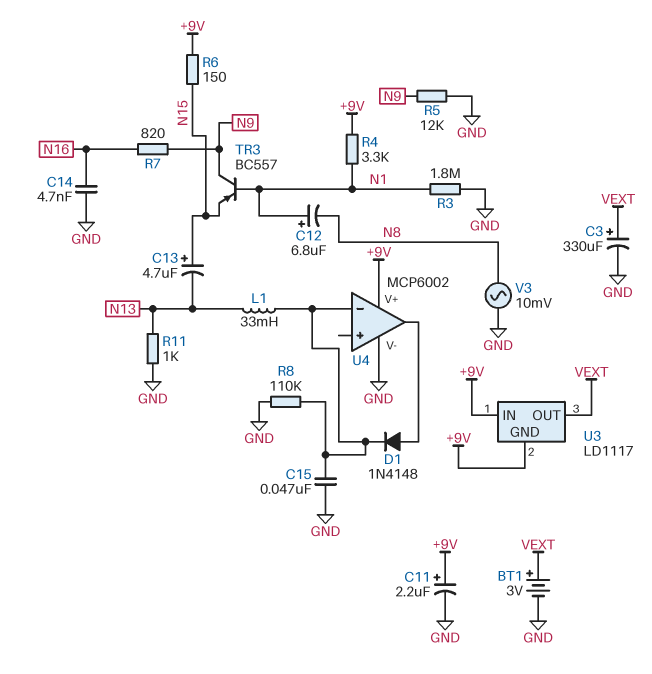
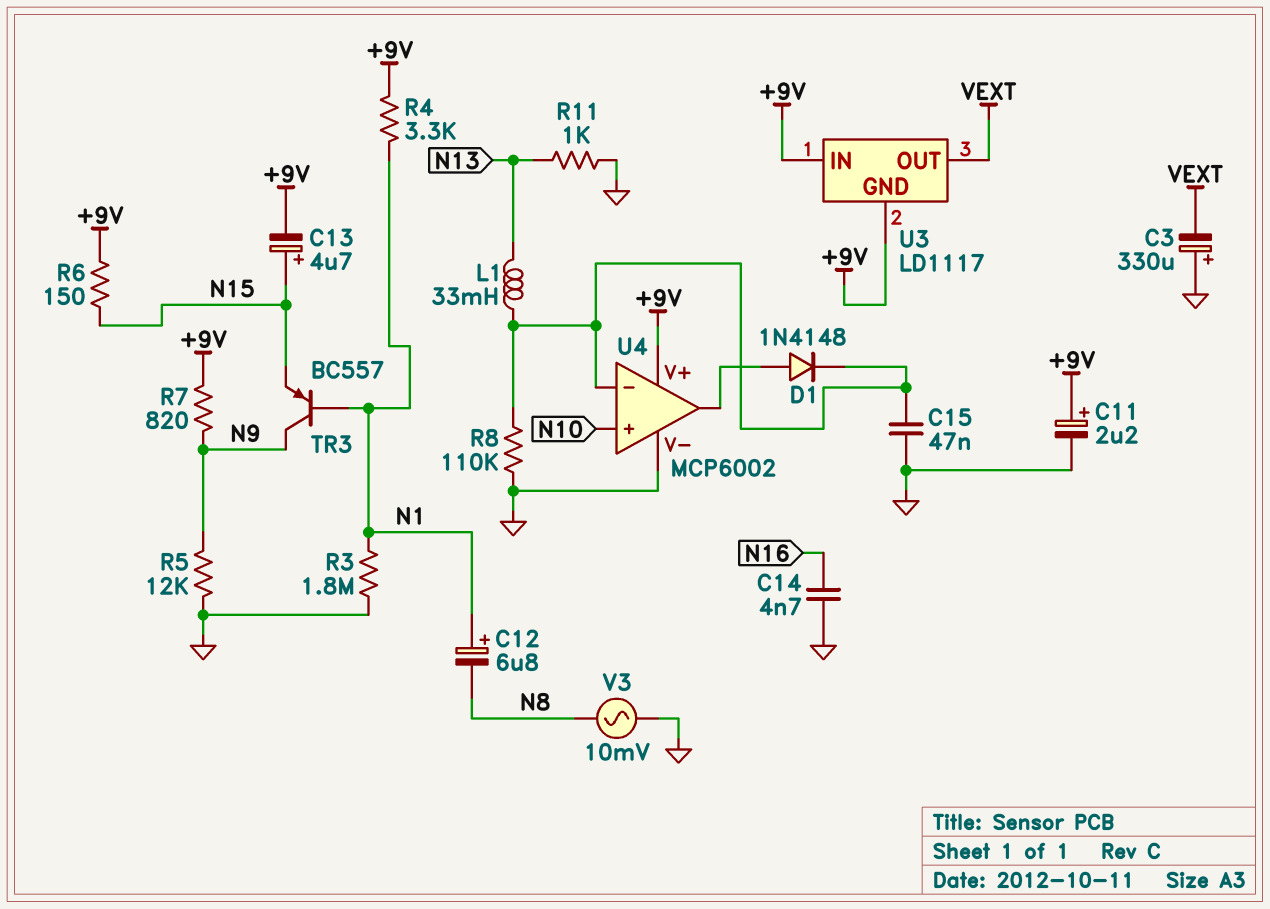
BT1: 3V (plus VEXT, minus GND) -> none
C3: 330uF (plus VEXT, minus GND) -> 330uF (plus GND, minus VEXT)
C13: 4.7uF (plus N15, minus N13) -> 4.7uF (plus N15, minus +9V)
R7: 820 (N9, N16) -> 820 (+9V, N9)
U4 pin in+: none -> N10

